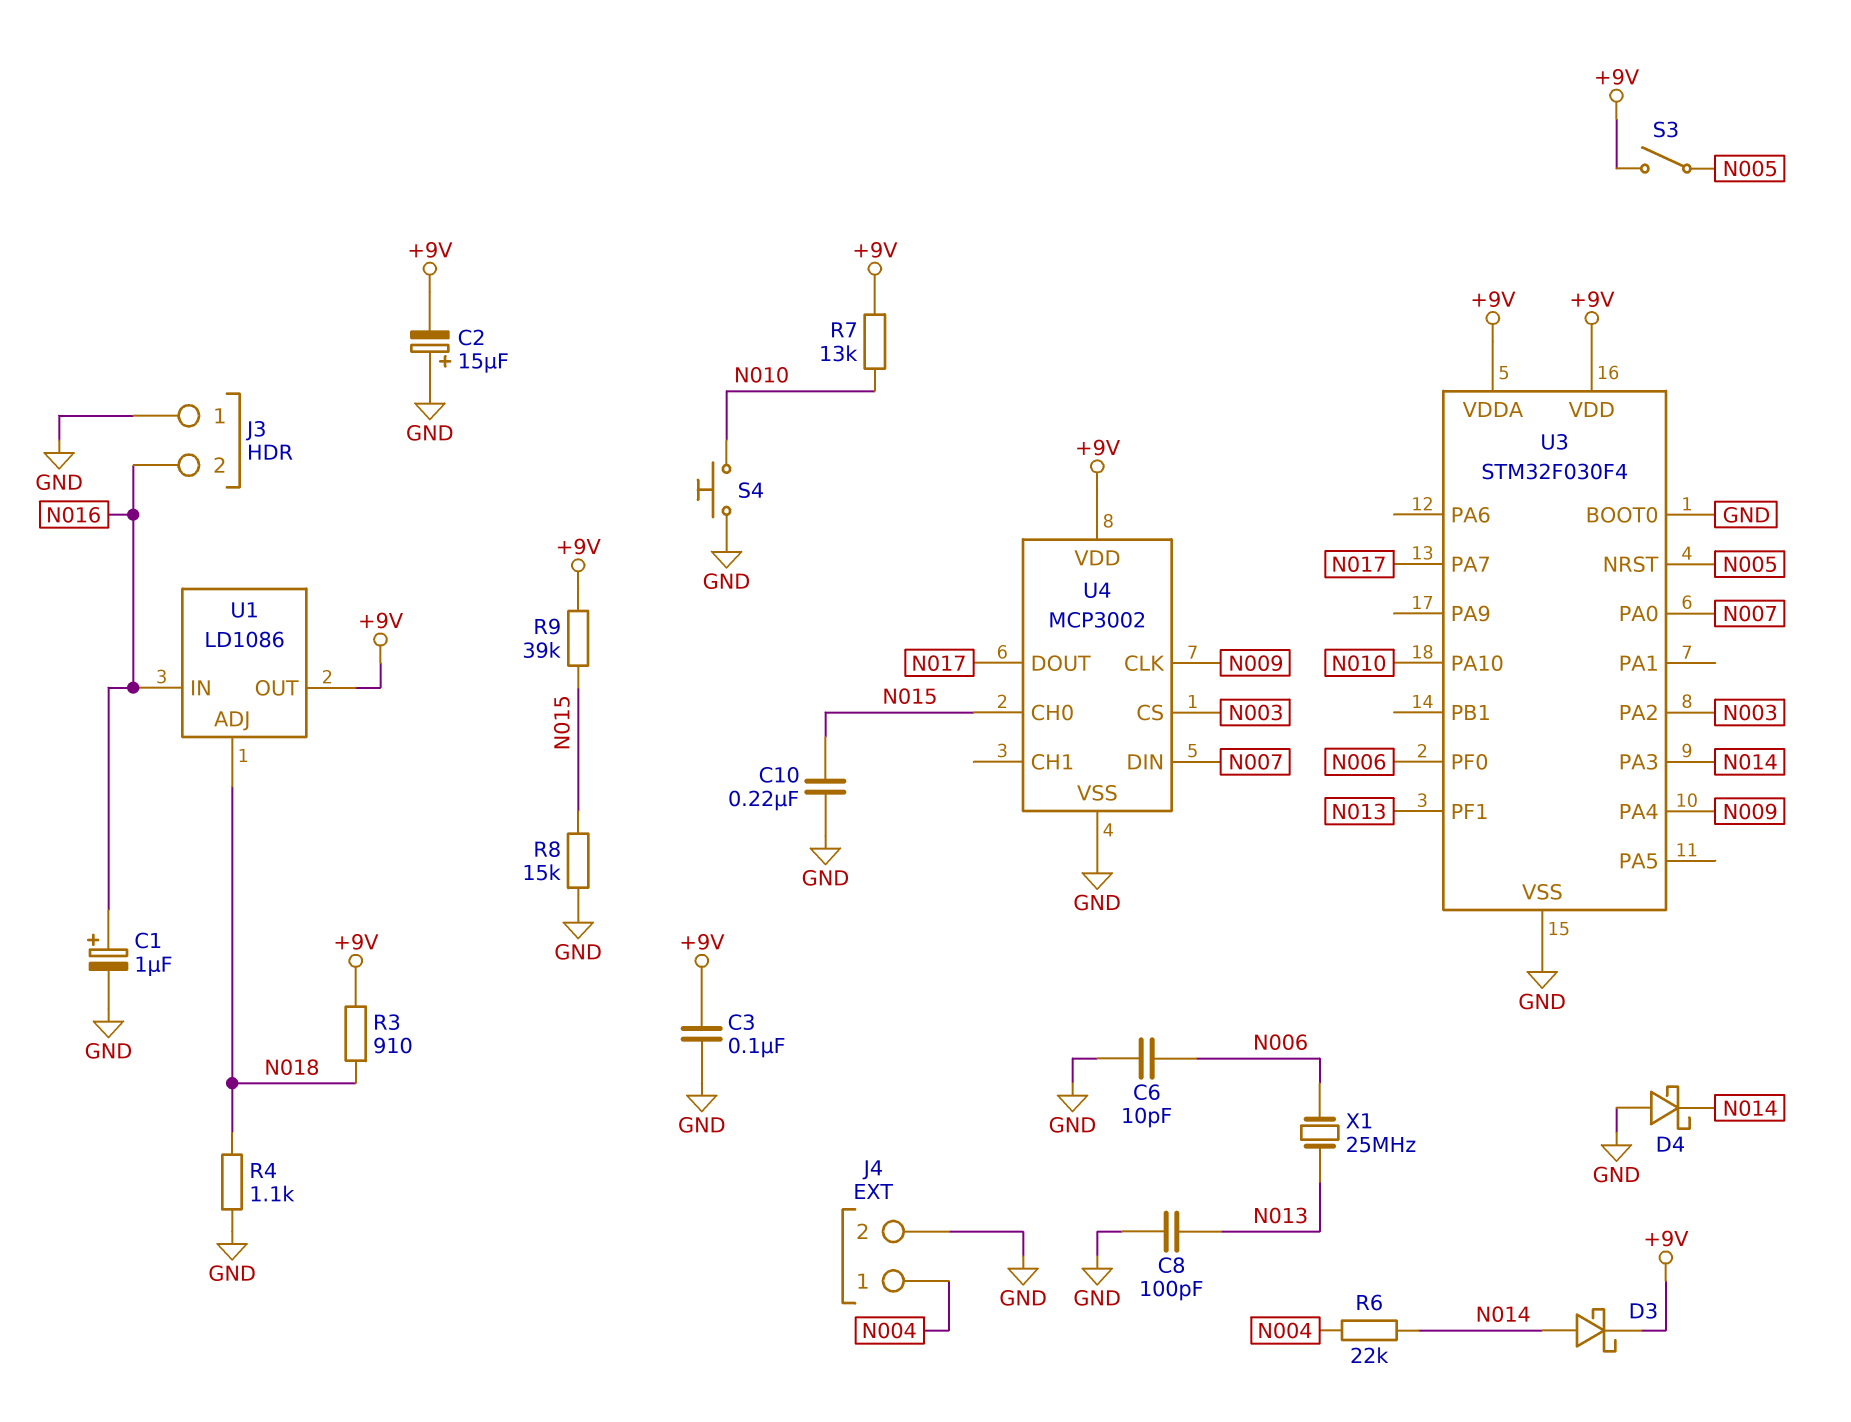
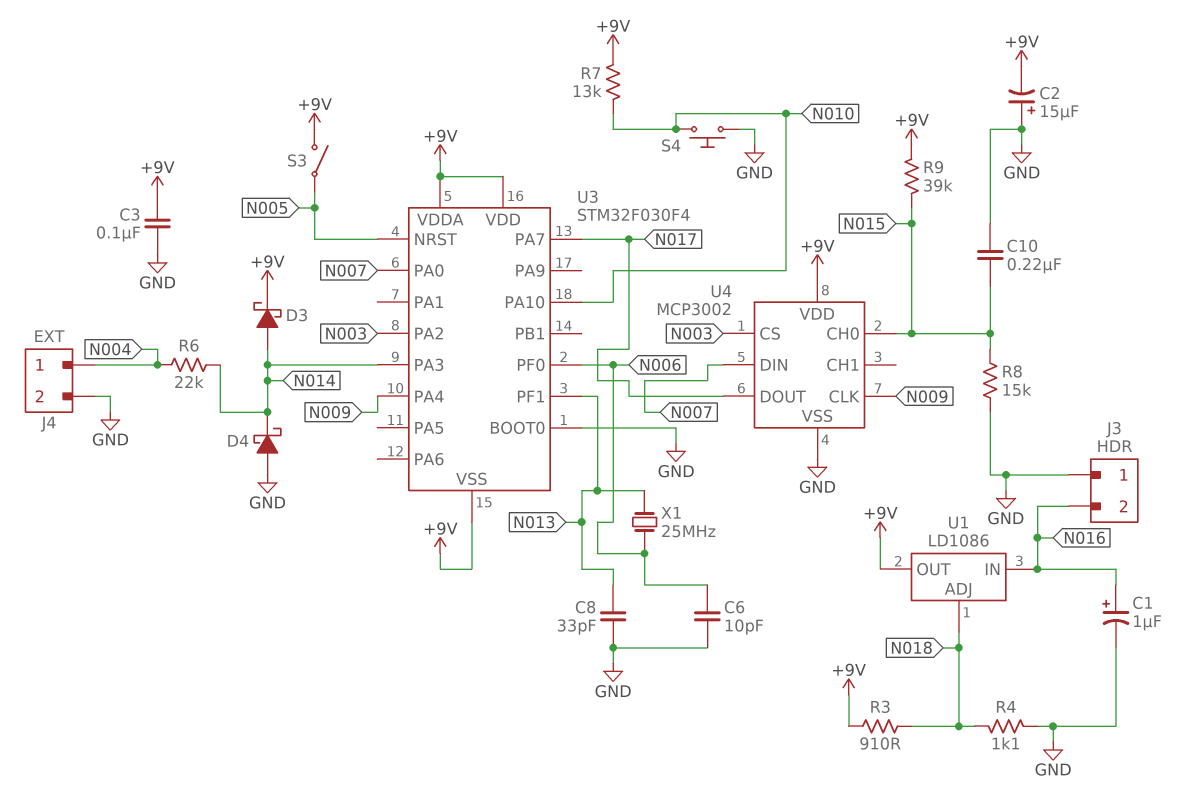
C8: 100pF (GND, N013) -> 33pF (GND, N013)
U3 pin VSS: GND -> +9V

